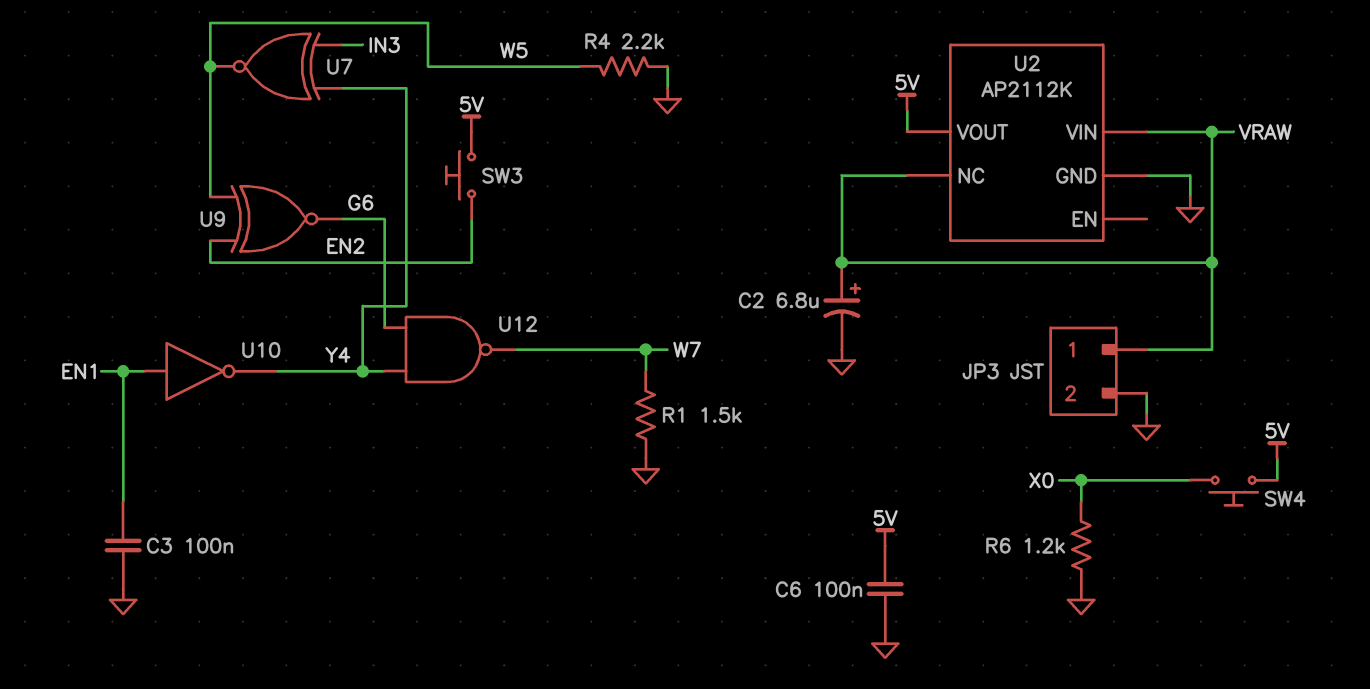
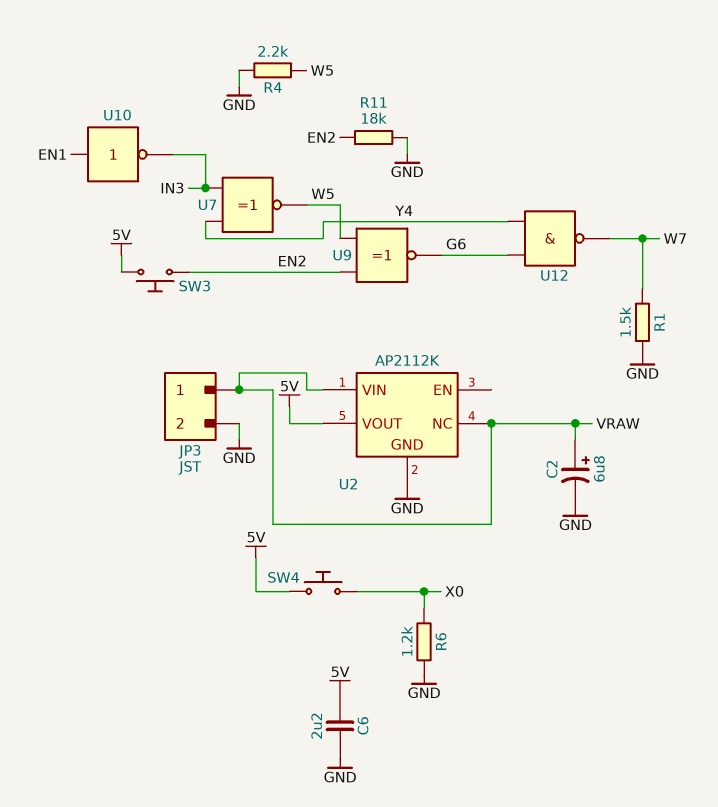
C3: 100nF (EN1, GND) -> none
C6: 100nF (5V, GND) -> 2.2uF (5V, GND)
R11: none -> 18k (EN2, GND)
U10: NOT (in EN1, out Y4) -> NOT (in EN1, out IN3)

